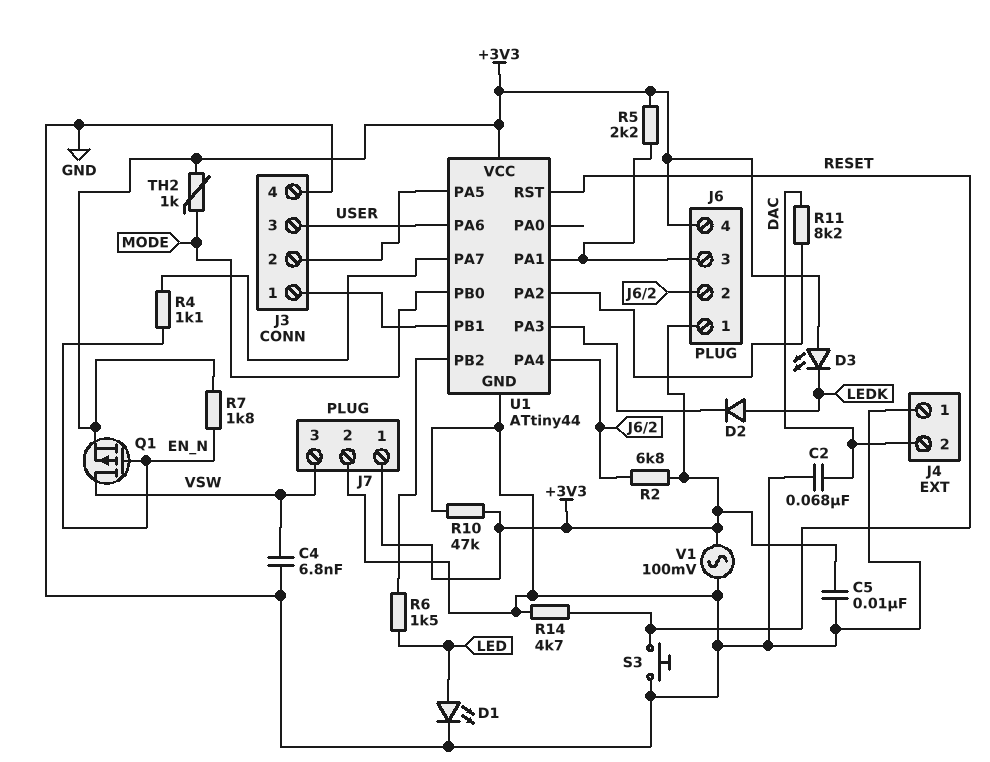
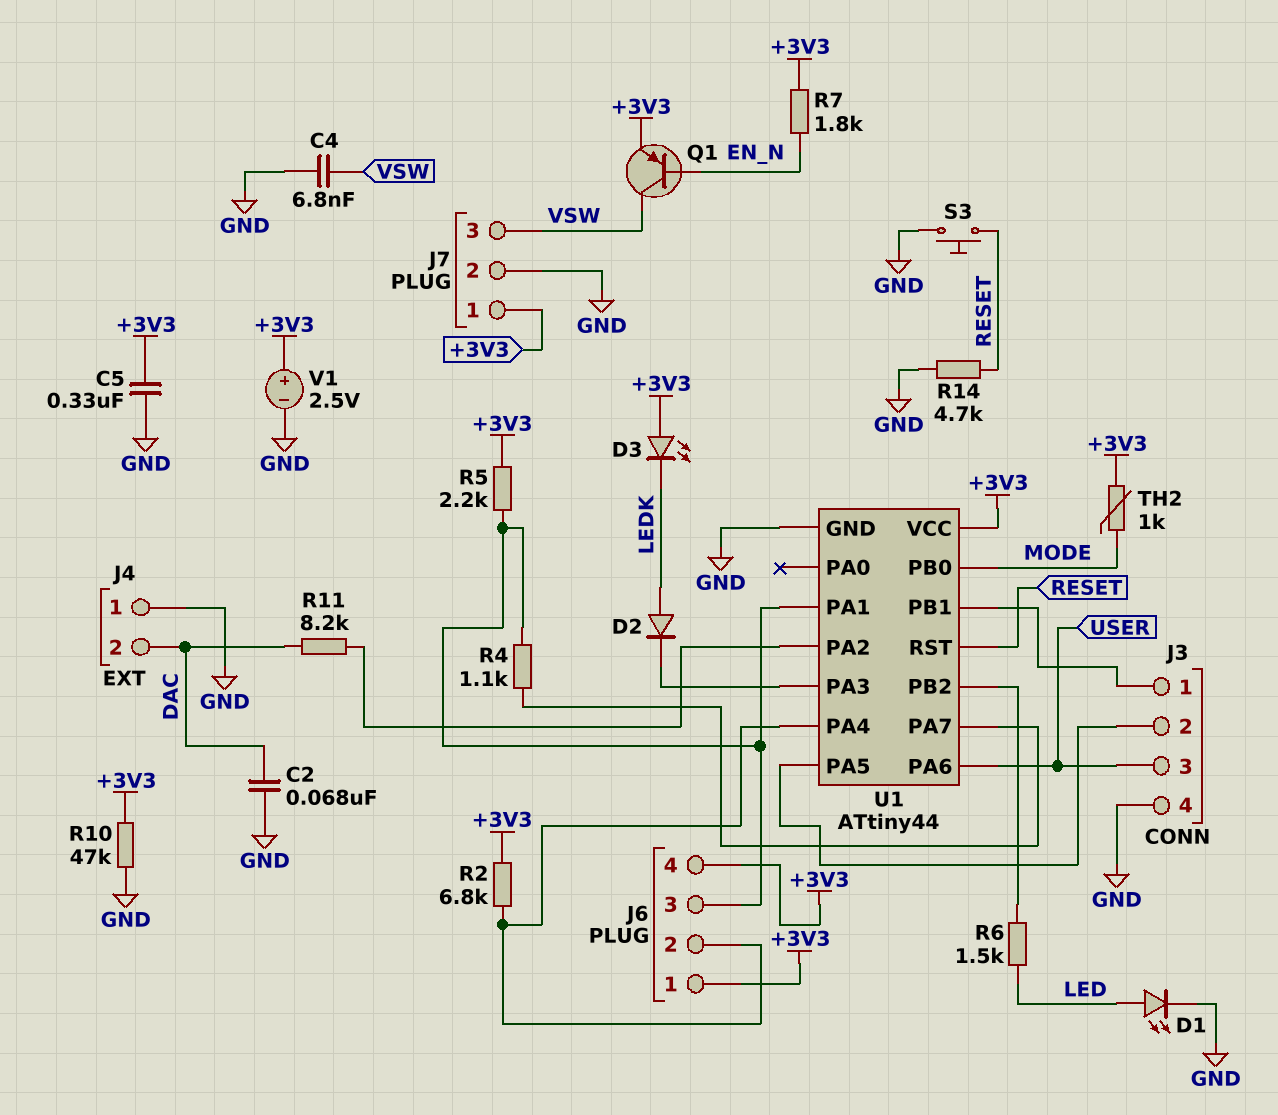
C5: 10nF (+3V3, GND) -> 330nF (+3V3, GND)
Q1: PMOS (G EN_N, D VSW, S +3V3) -> PNP (B EN_N, C VSW, E +3V3)
R4: 1.1k (EN_N, U1/PA7) -> 1.1k (J6/3, U1/PA7)
V1: AC 100mV (+3V3, GND) -> 2.5V (plus +3V3, minus GND)

